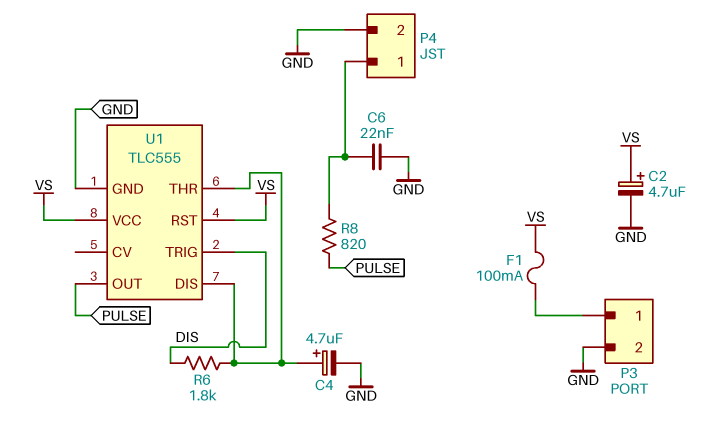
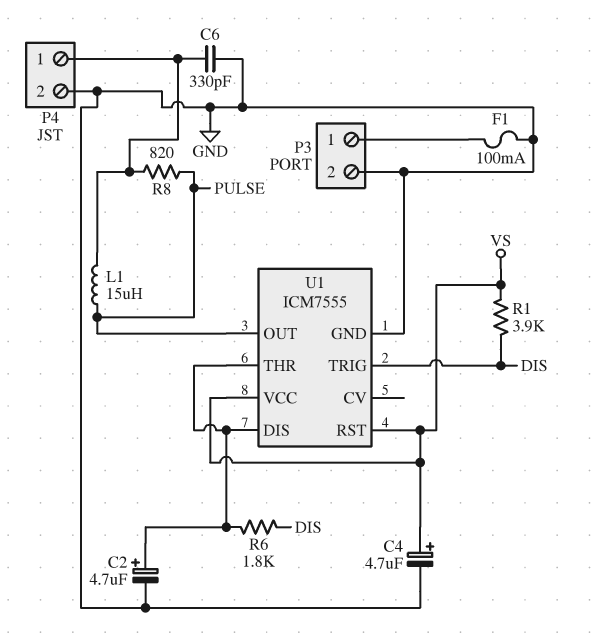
C2: 4.7uF (plus VS, minus GND) -> 4.7uF (plus U1/DIS, minus GND)
C4: 4.7uF (plus U1/DIS, minus GND) -> 4.7uF (plus VS, minus GND)
C6: 22nF (GND, P4/1) -> 330pF (GND, P4/1)
F1: 100mA (P3/1, VS) -> 100mA (GND, P3/1)
L1: none -> 15uH (P4/1, PULSE)
R1: none -> 3.9k (DIS, VS)
U1: TLC555 -> ICM7555

